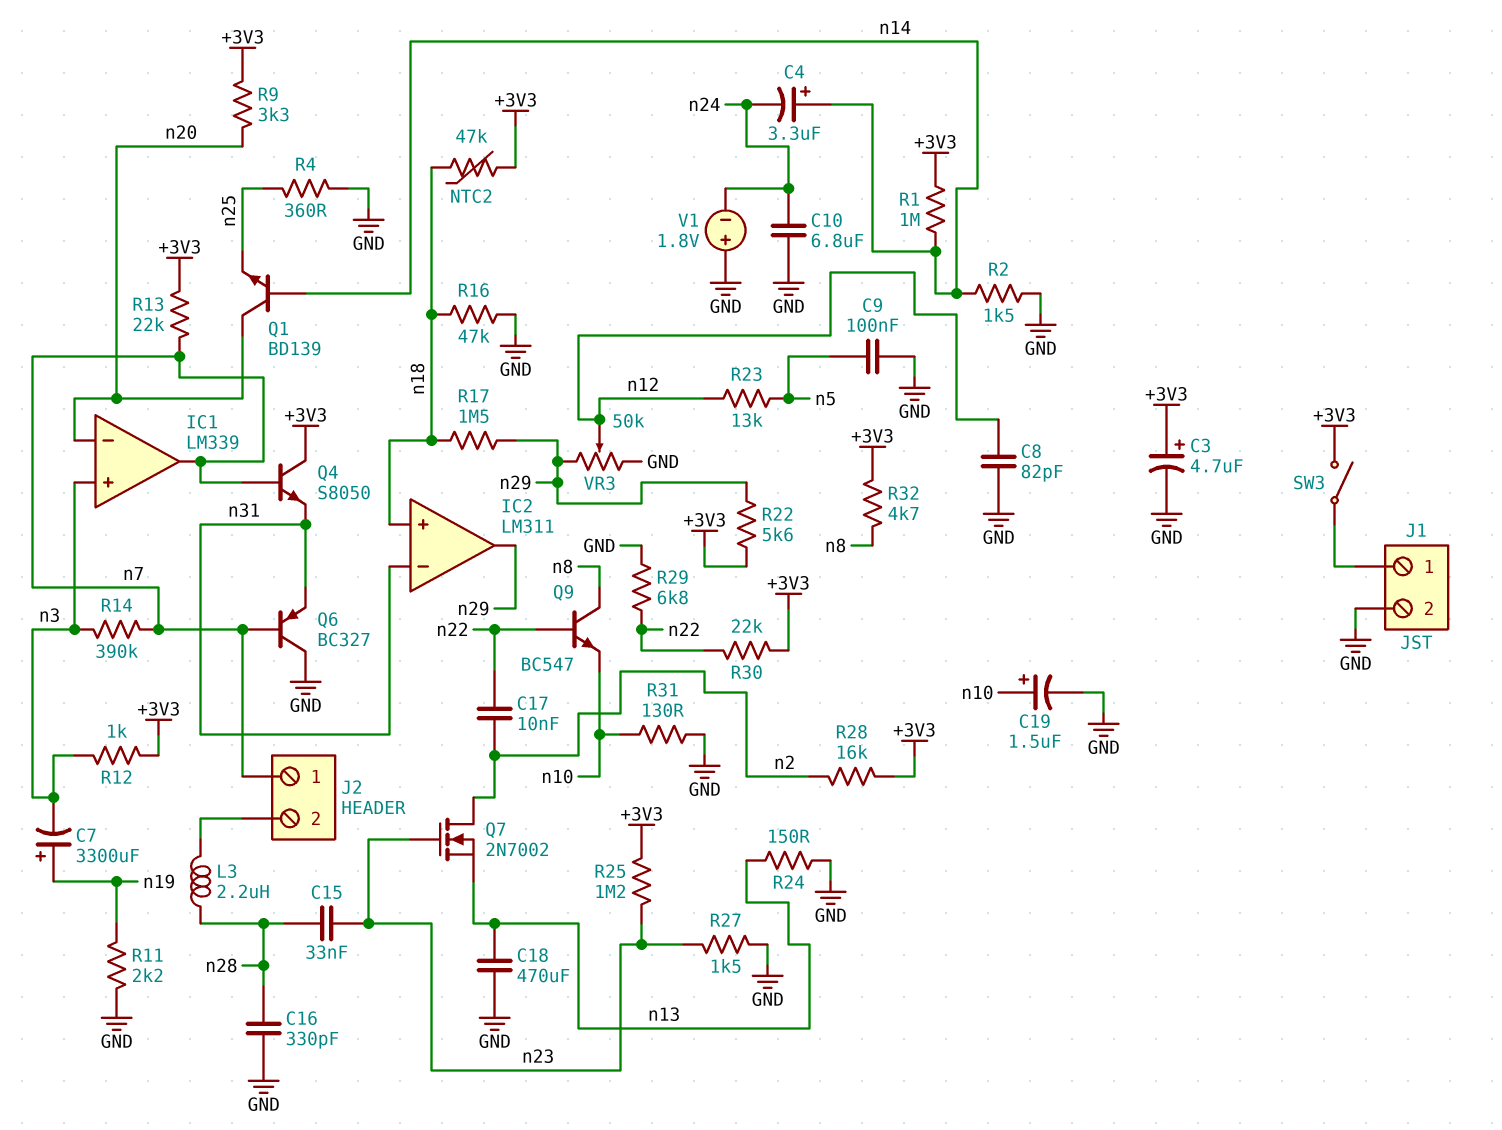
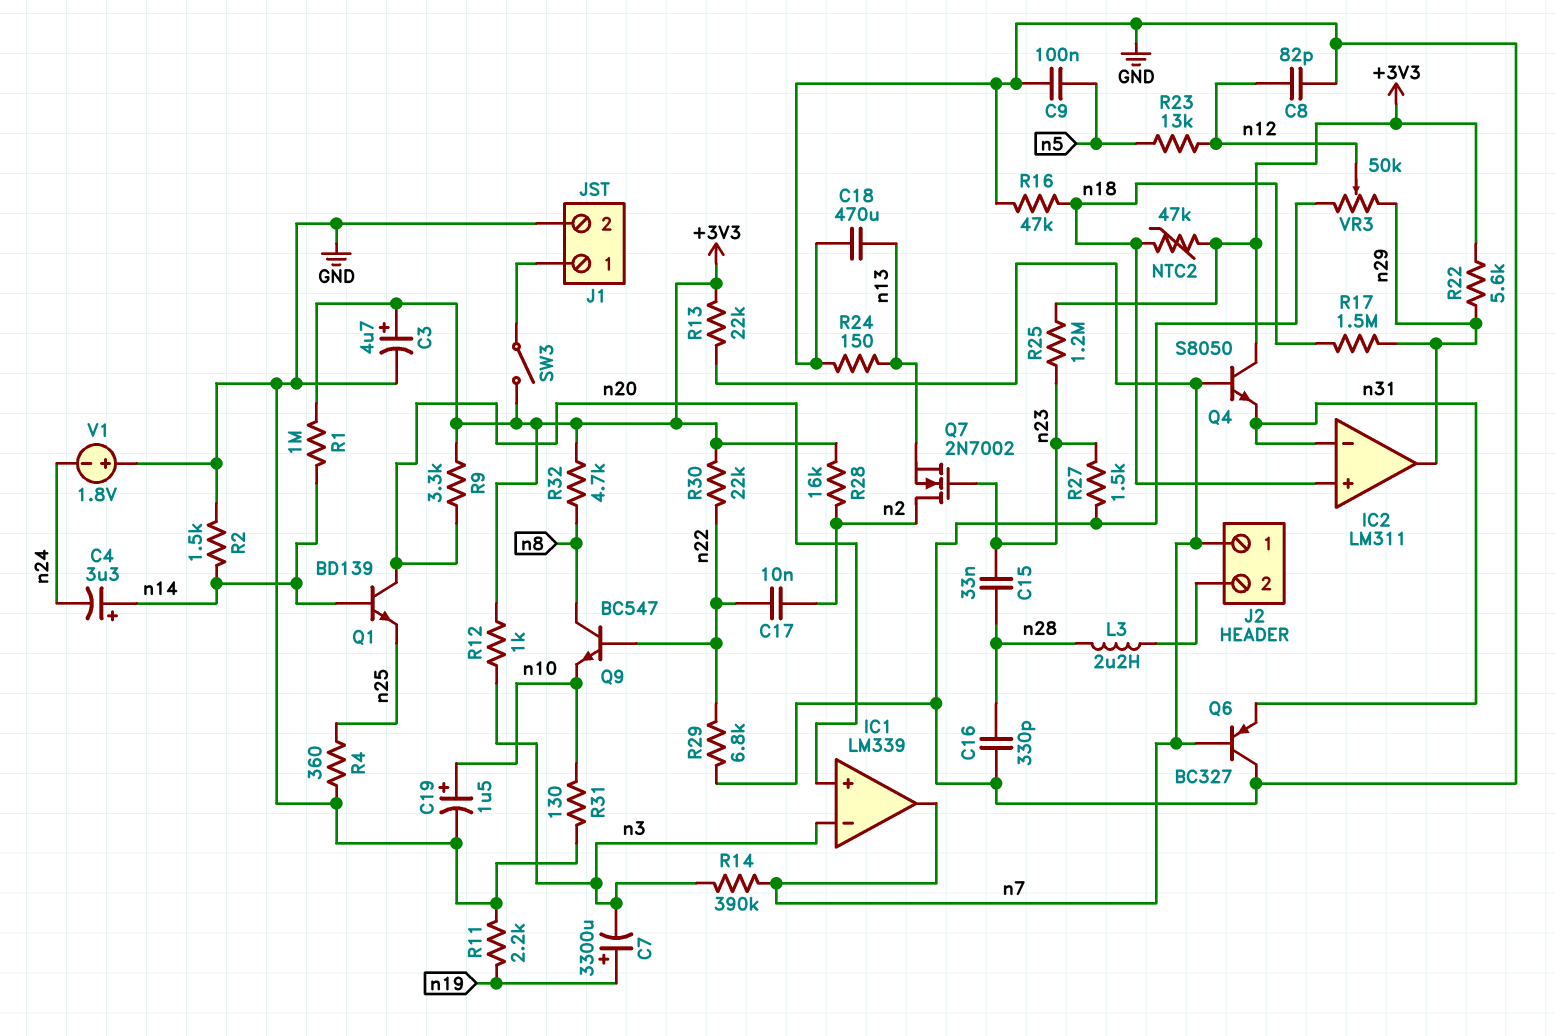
C10: 6.8uF (GND, n24) -> none
IC1 pin in+: n3 -> n20
IC1 pin in-: n20 -> n3

